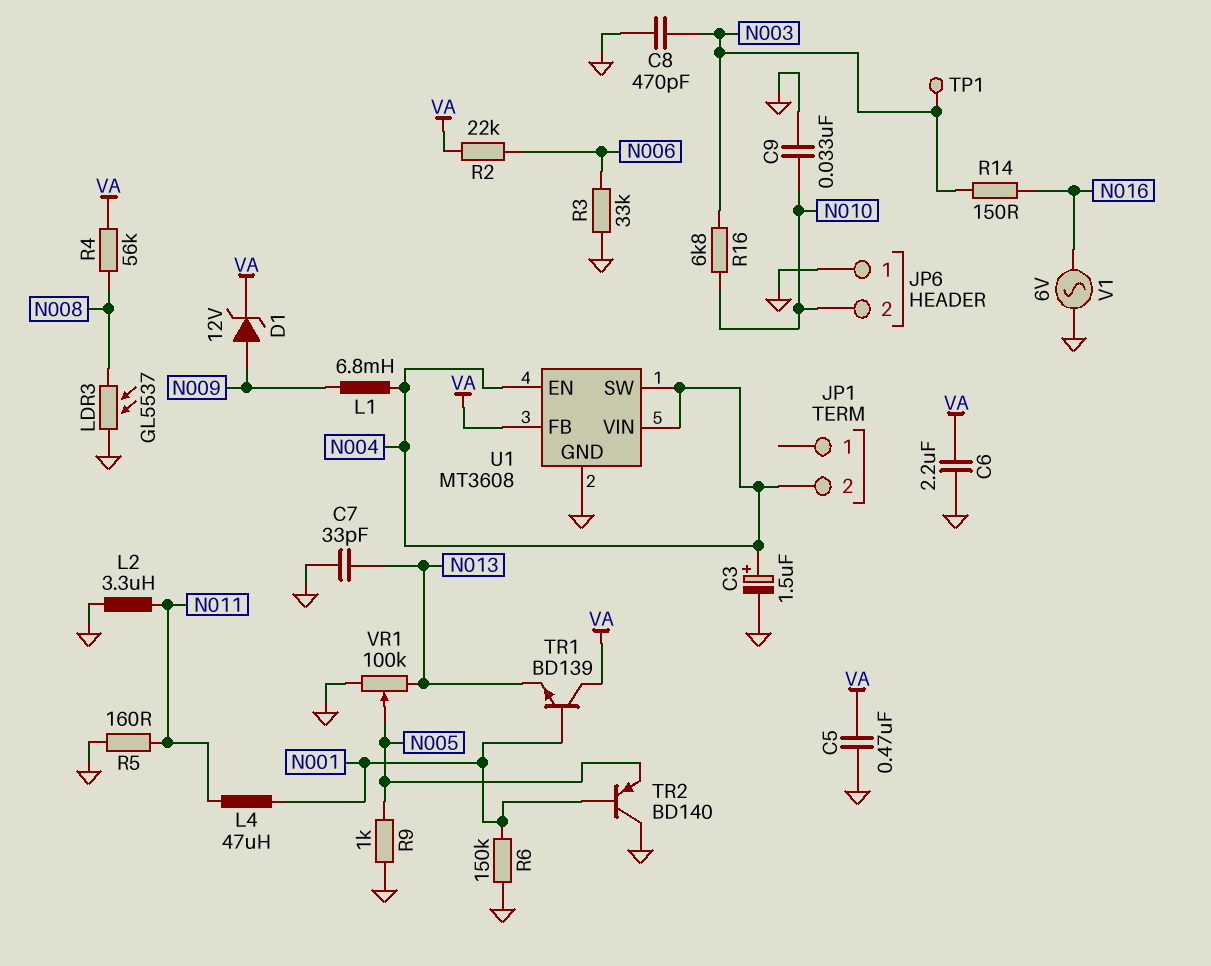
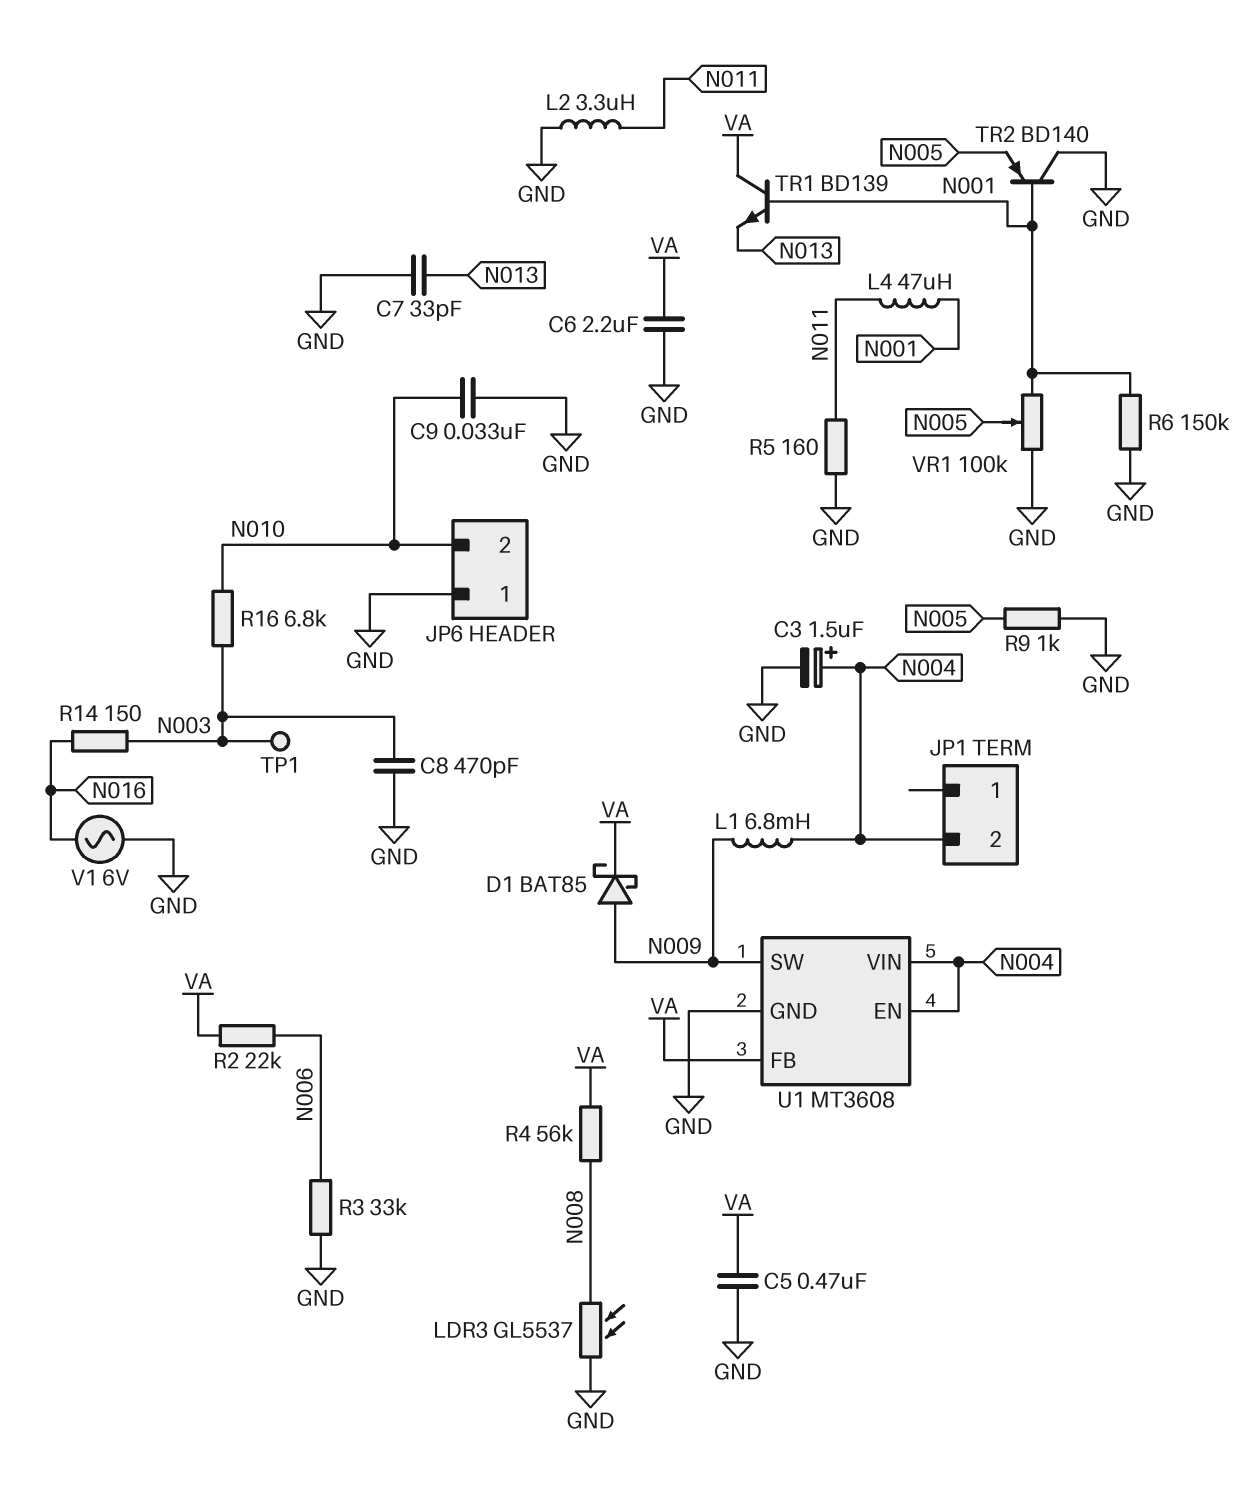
D1: zener 12V (A N009, K VA) -> schottky BAT85 (A N009, K VA)
U1 pin SW: N004 -> N009
VR1: 100k (GND, N013, wiper N005) -> 100k (GND, N001, wiper N005)

